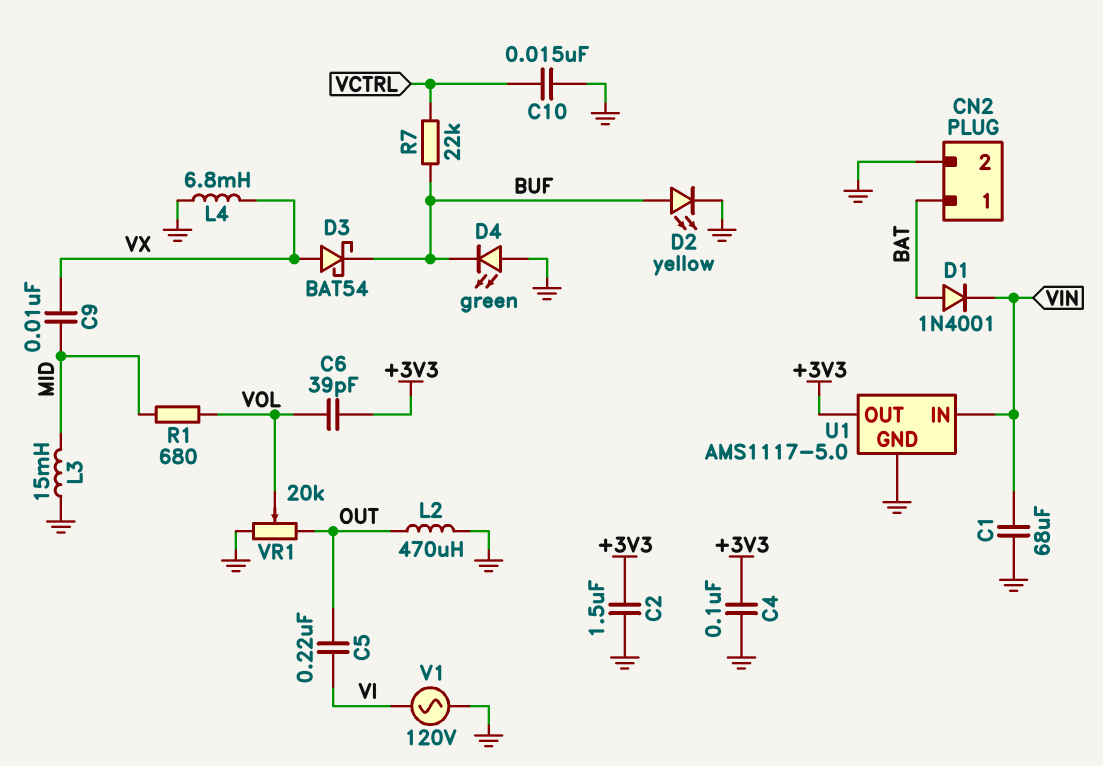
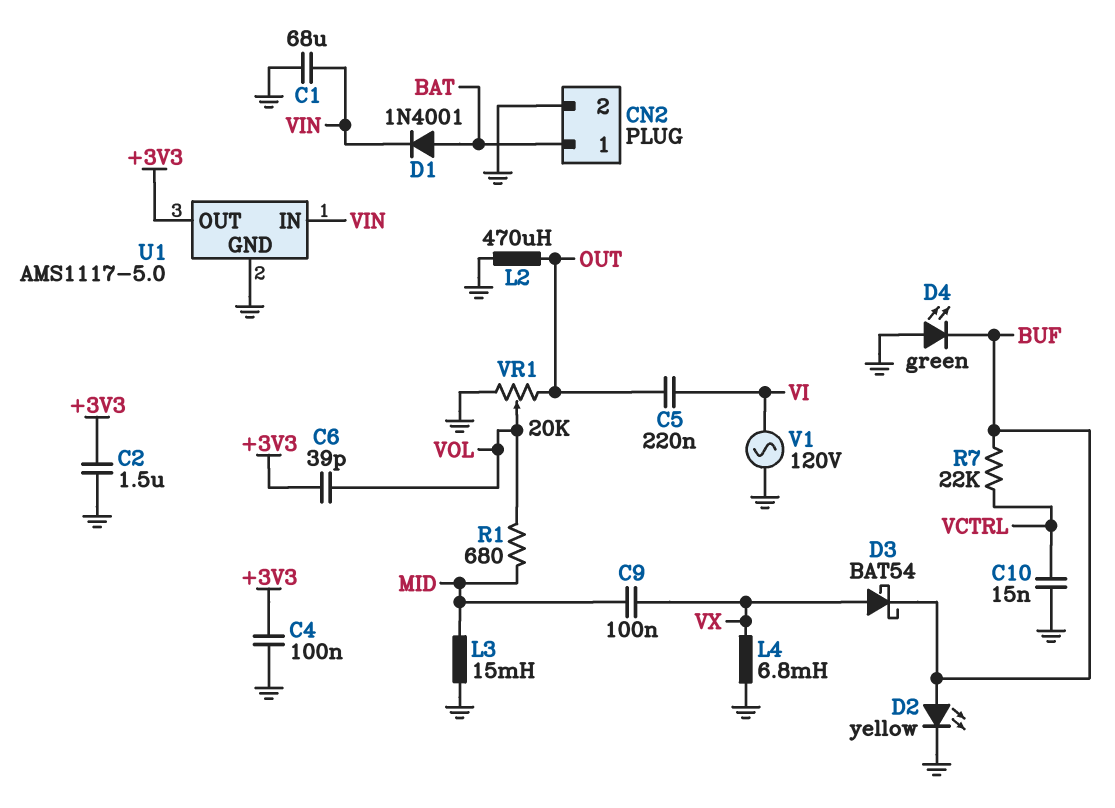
C9: 10nF (MID, VX) -> 100nF (MID, VX)

